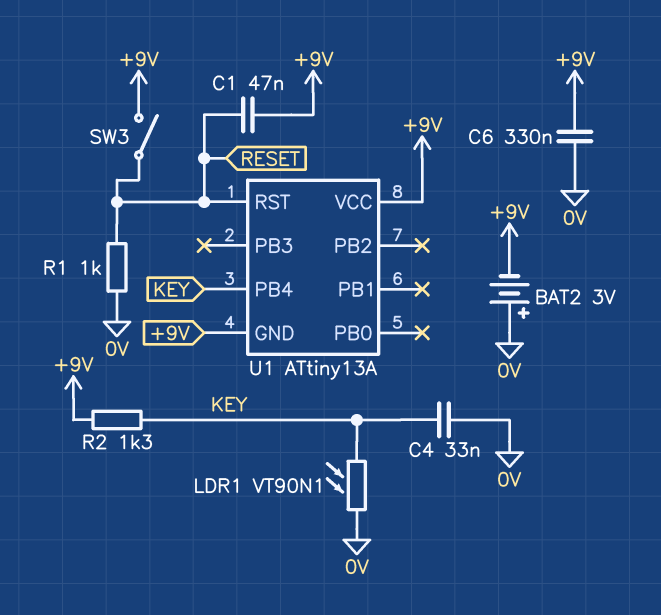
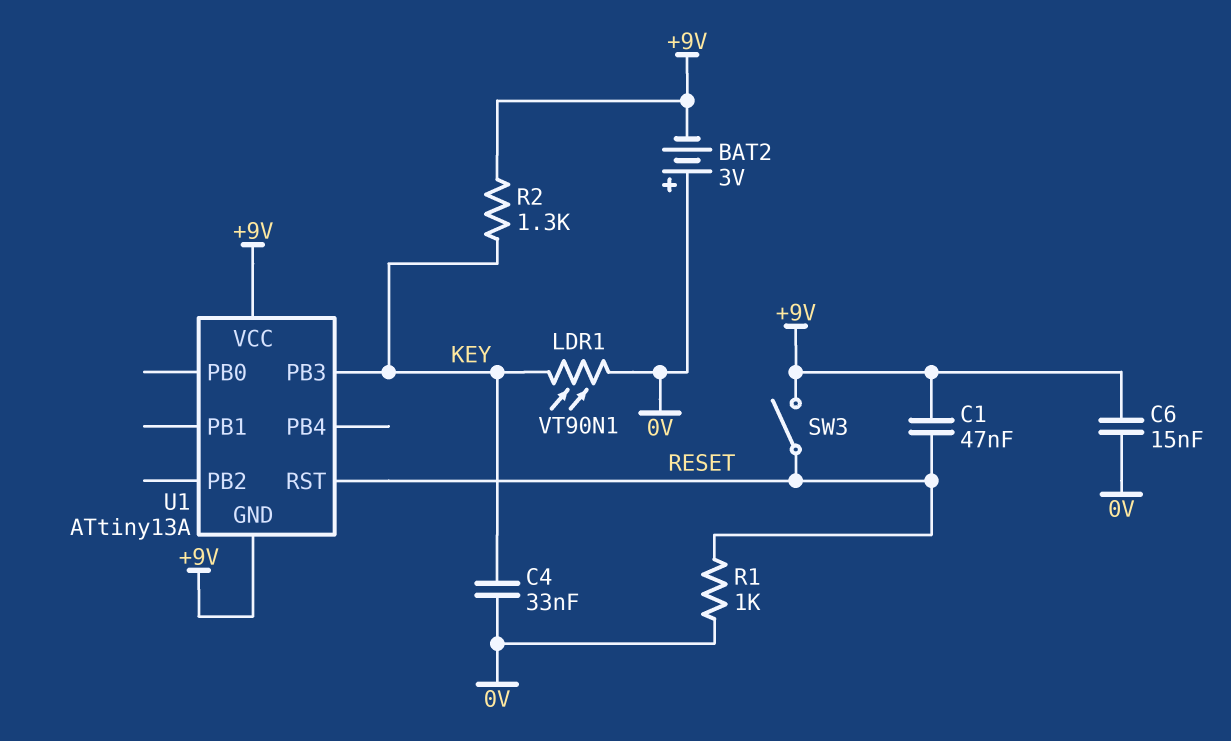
C6: 330nF (+9V, 0V) -> 15nF (+9V, 0V)
U1 pin PB3: none -> KEY
U1 pin PB4: KEY -> none

